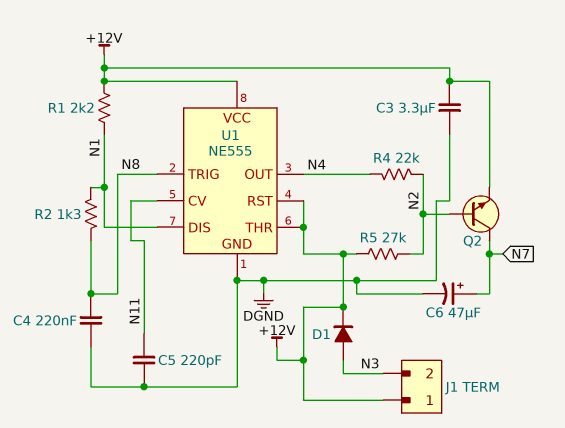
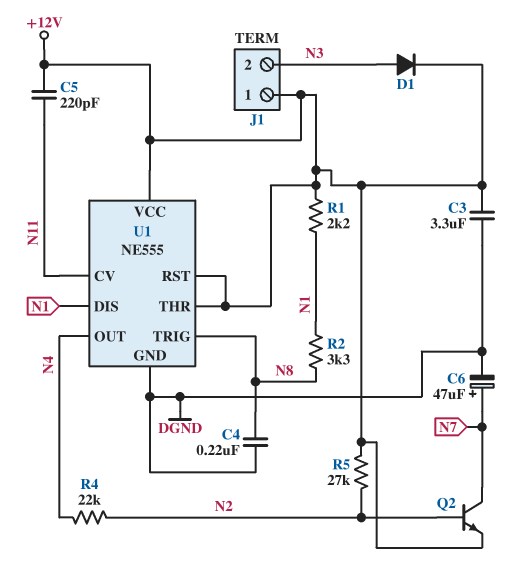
C5: 220pF (DGND, N11) -> 220pF (+12V, N11)
R2: 1.3k (N1, N8) -> 3.3k (N1, N8)

